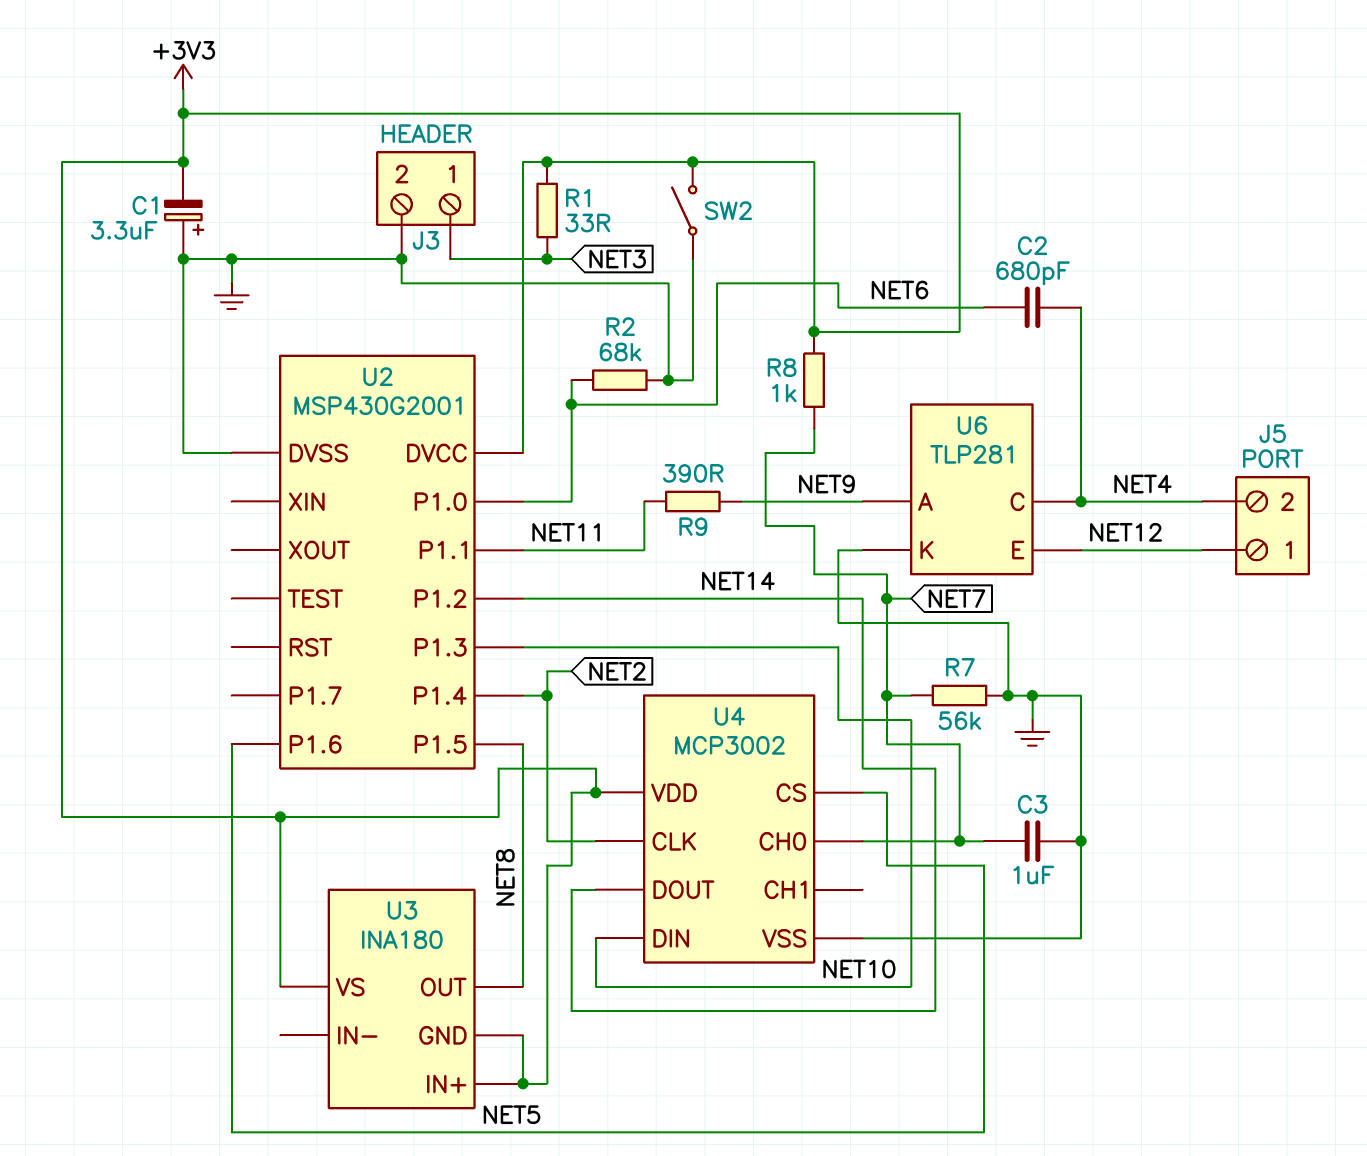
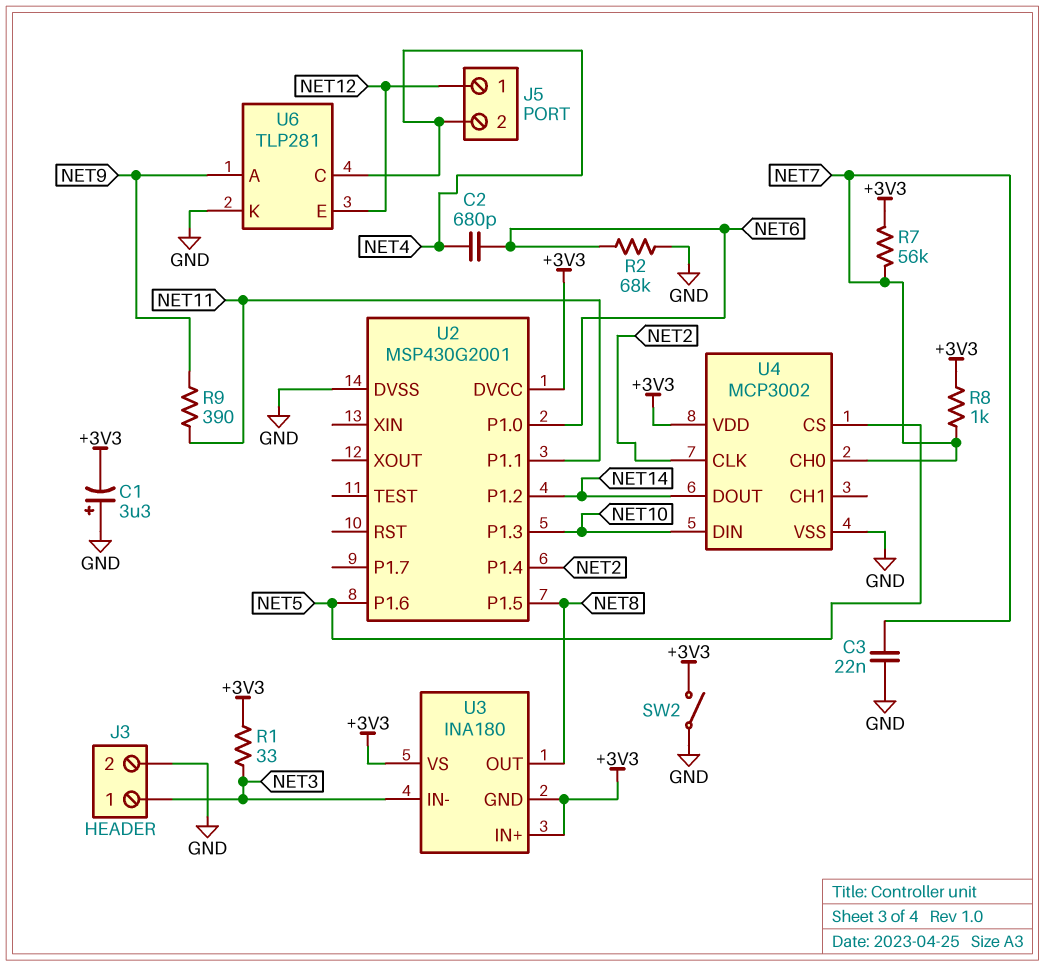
C3: 1uF (GND, NET7) -> 22nF (GND, NET7)
R7: 56k (GND, NET7) -> 56k (+3V3, NET7)
U3 pin IN-: none -> NET3

